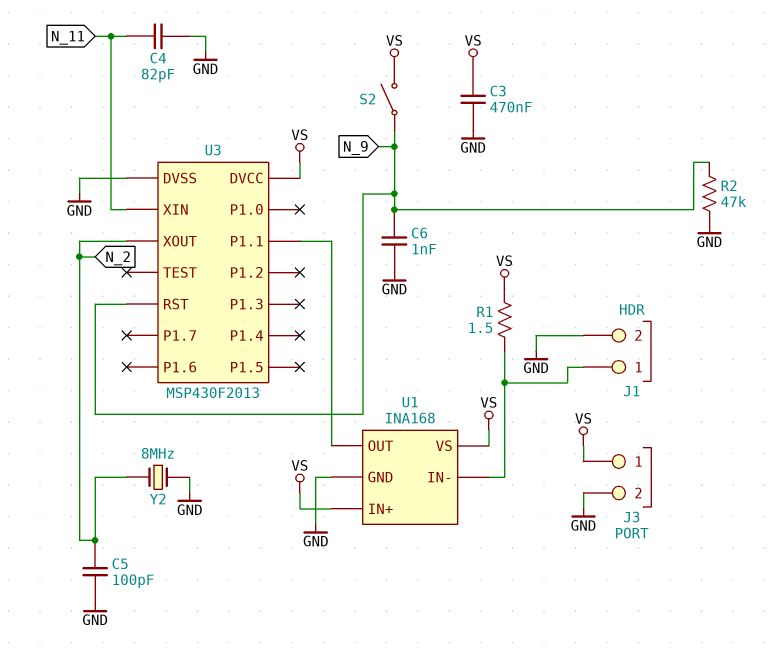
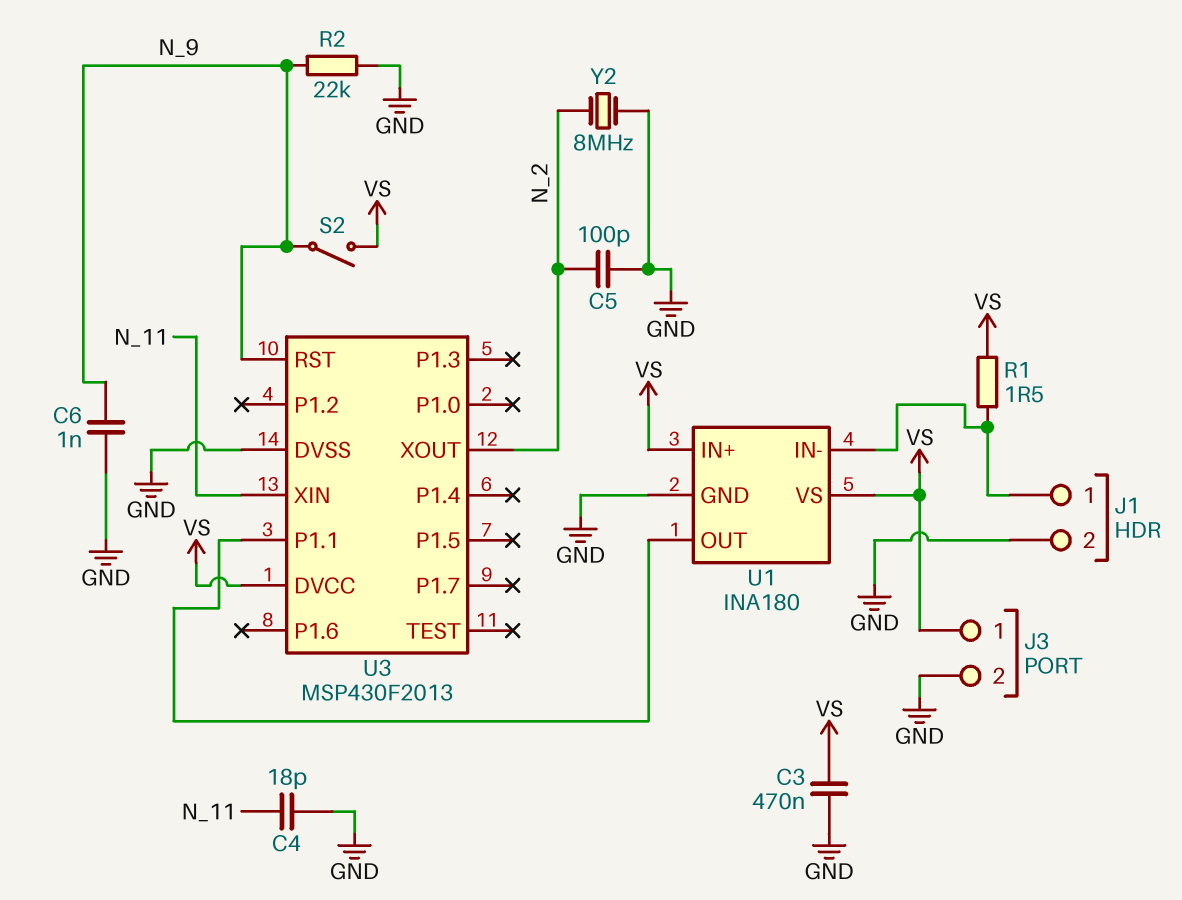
C4: 82pF (GND, N_11) -> 18pF (GND, N_11)
R2: 47k (GND, N_9) -> 22k (GND, N_9)
U1: INA168 -> INA180

